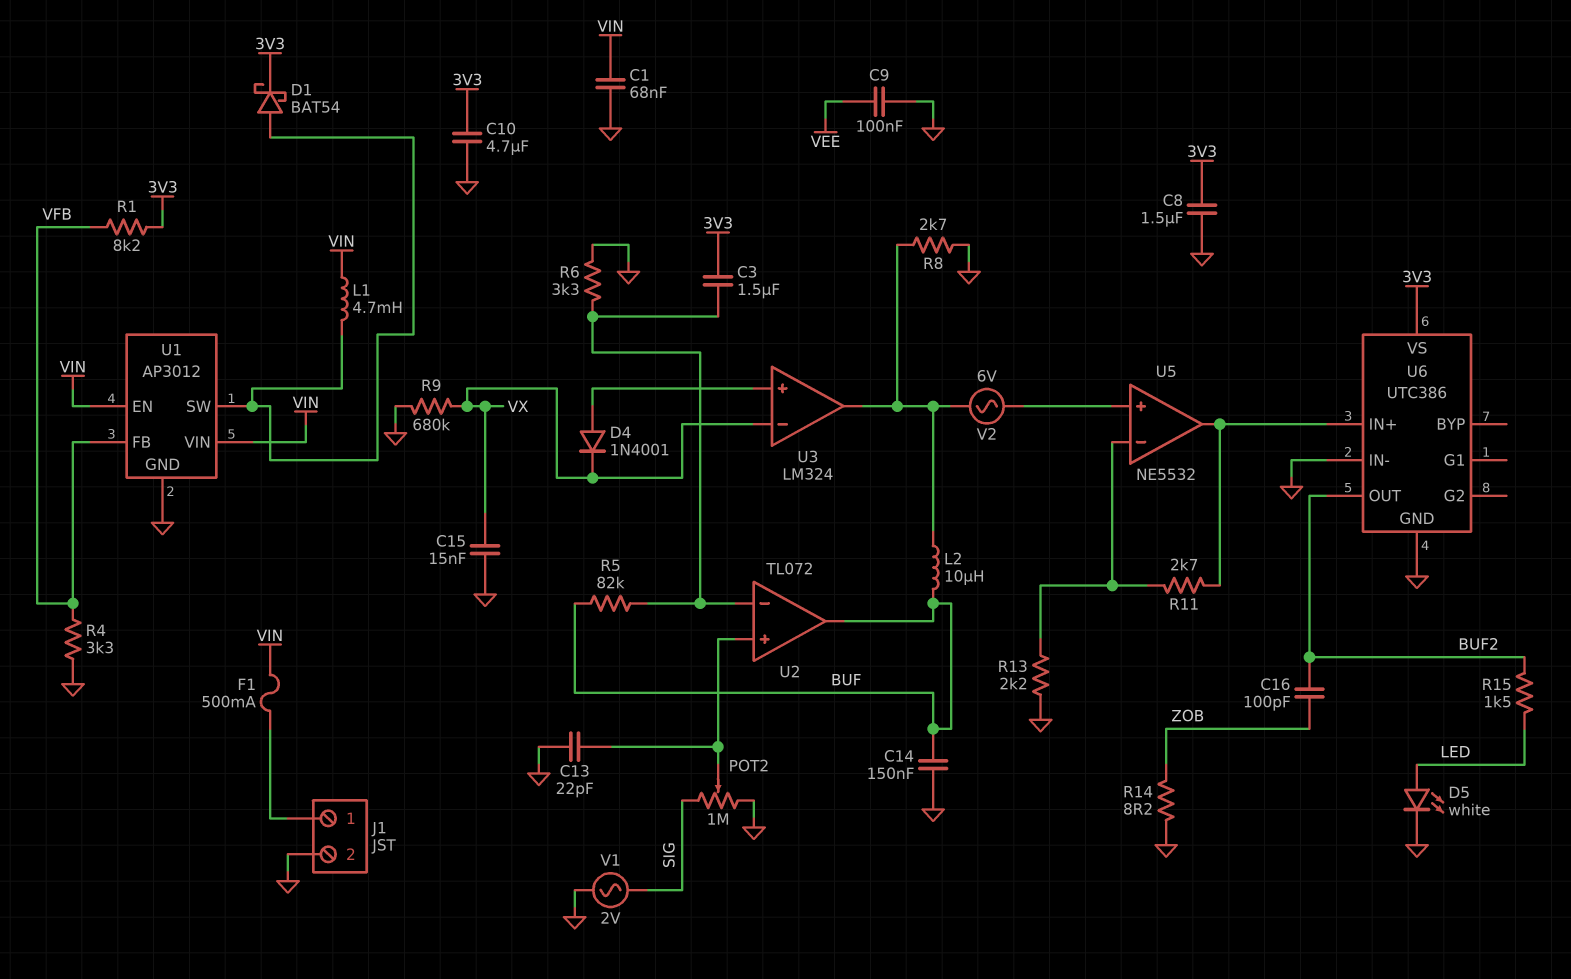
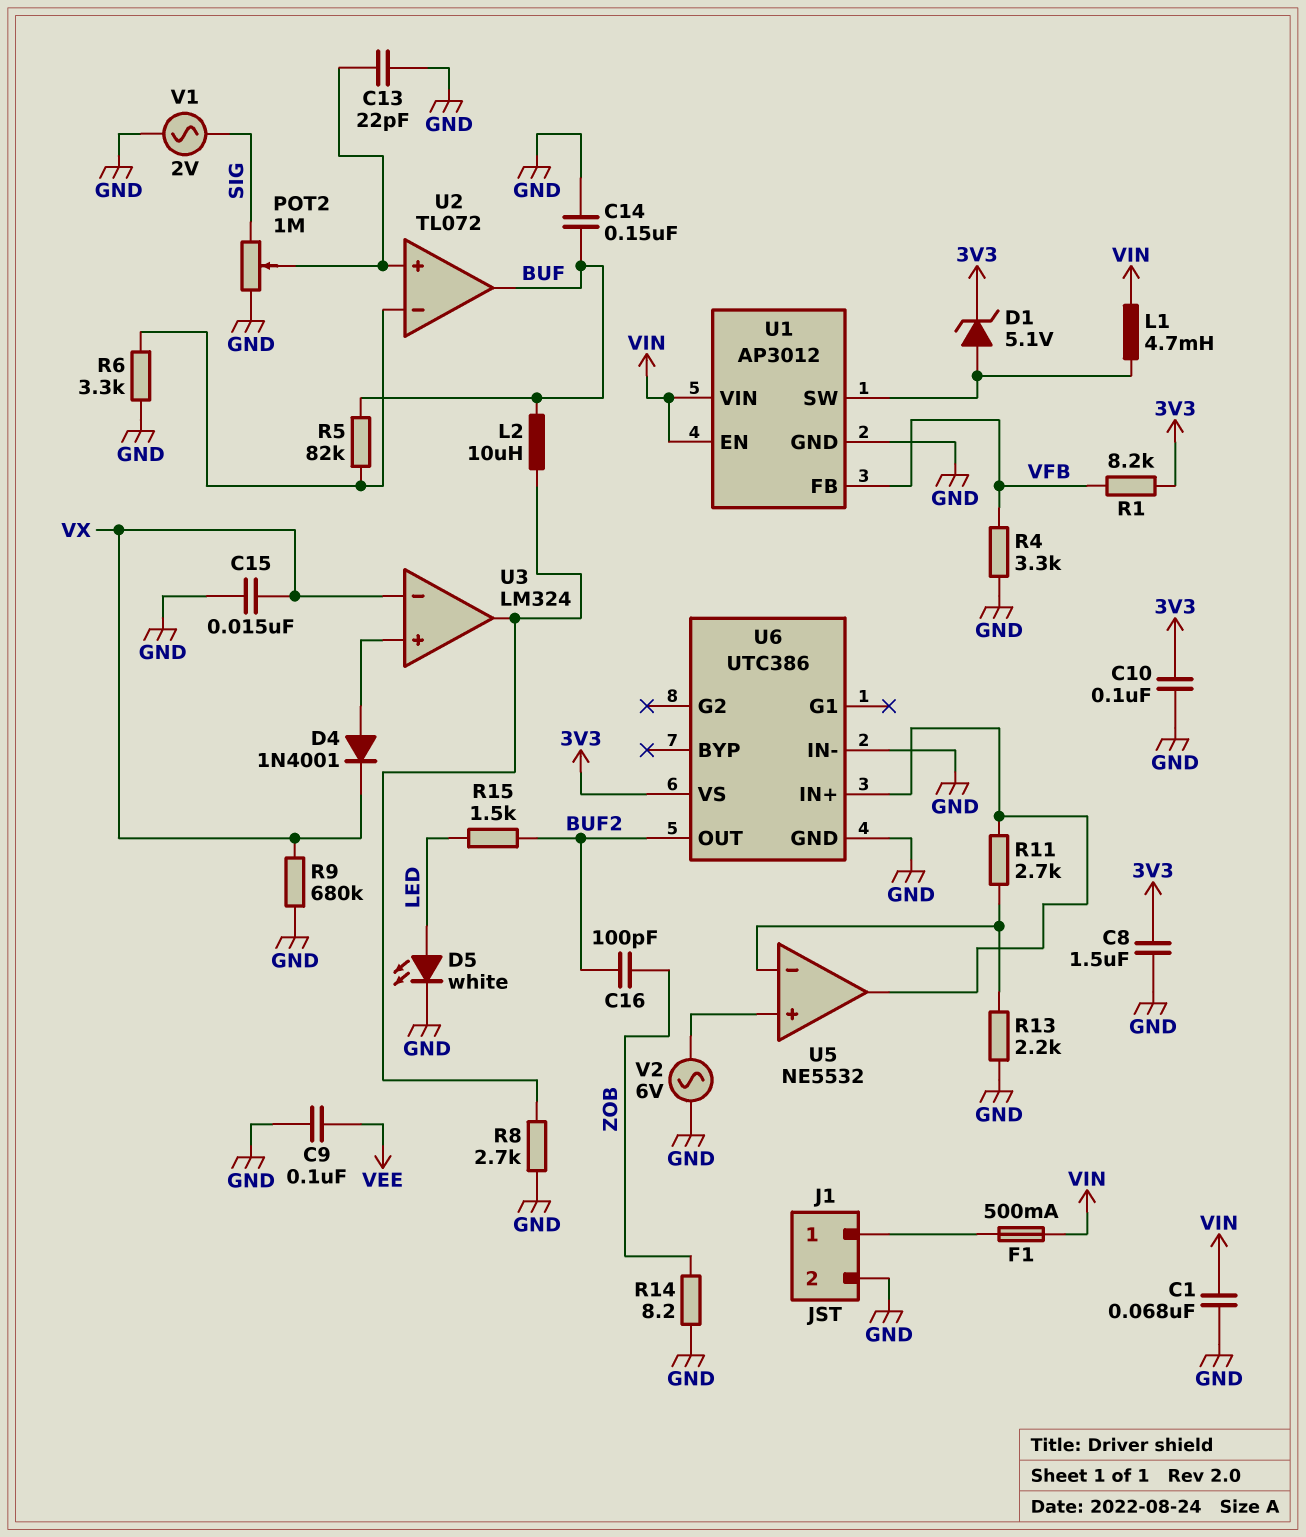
C3: 1.5uF (3V3, U2/in-) -> none
C10: 4.7uF (3V3, GND) -> 100nF (3V3, GND)
D1: schottky BAT54 (A U1/SW, K 3V3) -> zener 5.1V (A U1/SW, K 3V3)
V2: AC 6V (U3/out, U5/in+) -> AC 6V (GND, U5/in+)

